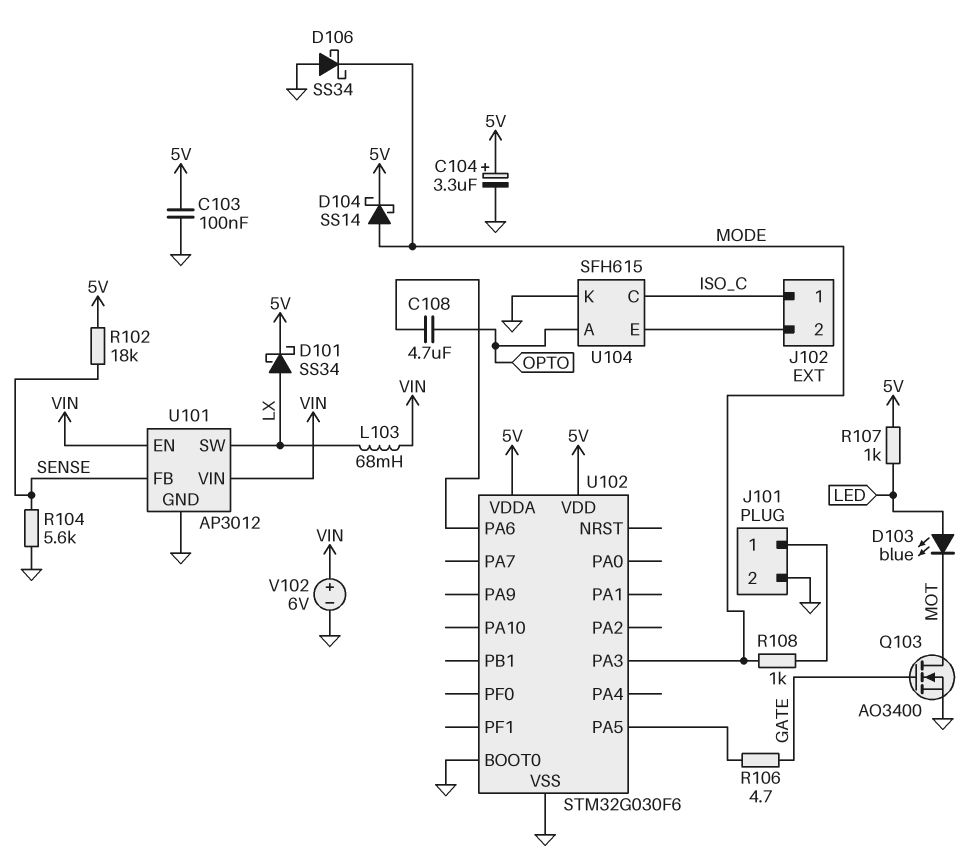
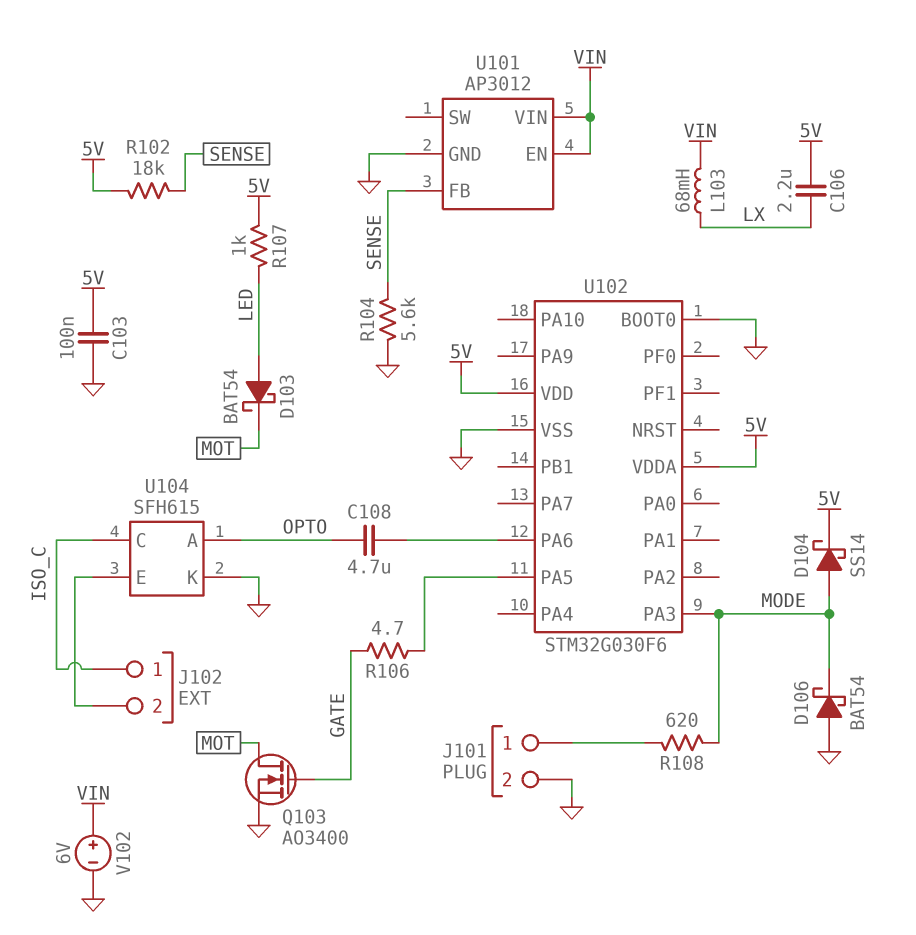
C104: 3.3uF (plus 5V, minus GND) -> none
C106: none -> 2.2uF (5V, LX)
D101: schottky SS34 (A LX, K 5V) -> none
D103: LED blue (A LED, K MOT) -> schottky BAT54 (A LED, K MOT)
D106: schottky SS34 (A GND, K MODE) -> schottky BAT54 (A GND, K MODE)
R108: 1k (J101/1, MODE) -> 620 (J101/1, MODE)
U101 pin SW: LX -> none

